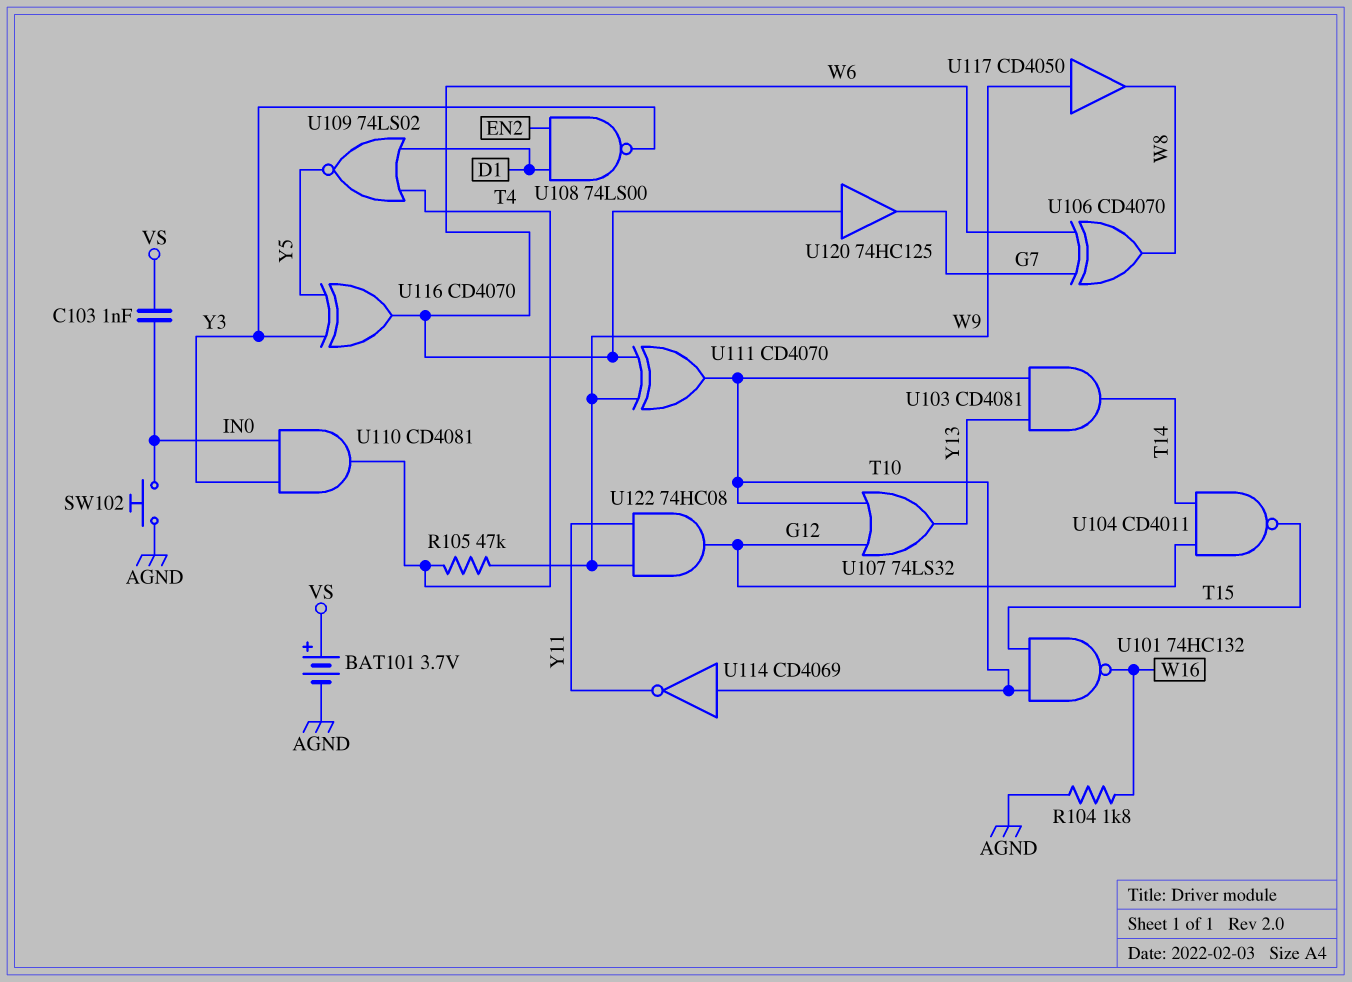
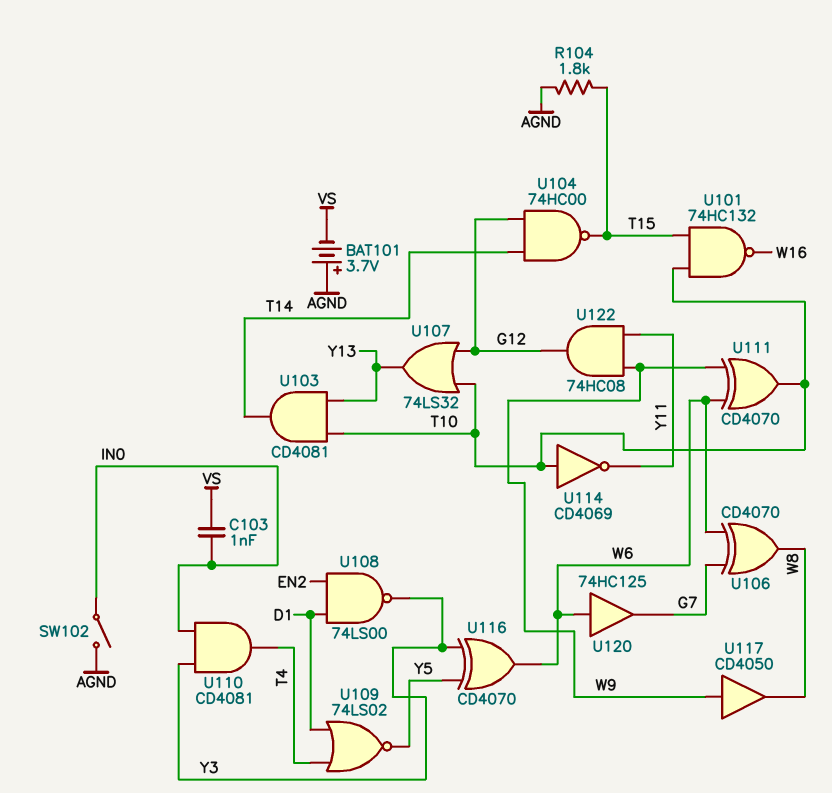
BAT101: 3.7V (plus VS, minus AGND) -> 3.7V (plus AGND, minus VS)
R104: 1.8k (AGND, W16) -> 1.8k (AGND, T15)
R105: 47k (T4, W9) -> none
SW102: button (AGND, IN0) -> switch (AGND, IN0)
U104: NAND CD4011 (in G12, in T14, out T15) -> NAND 74HC00 (in G12, in T14, out T15)

